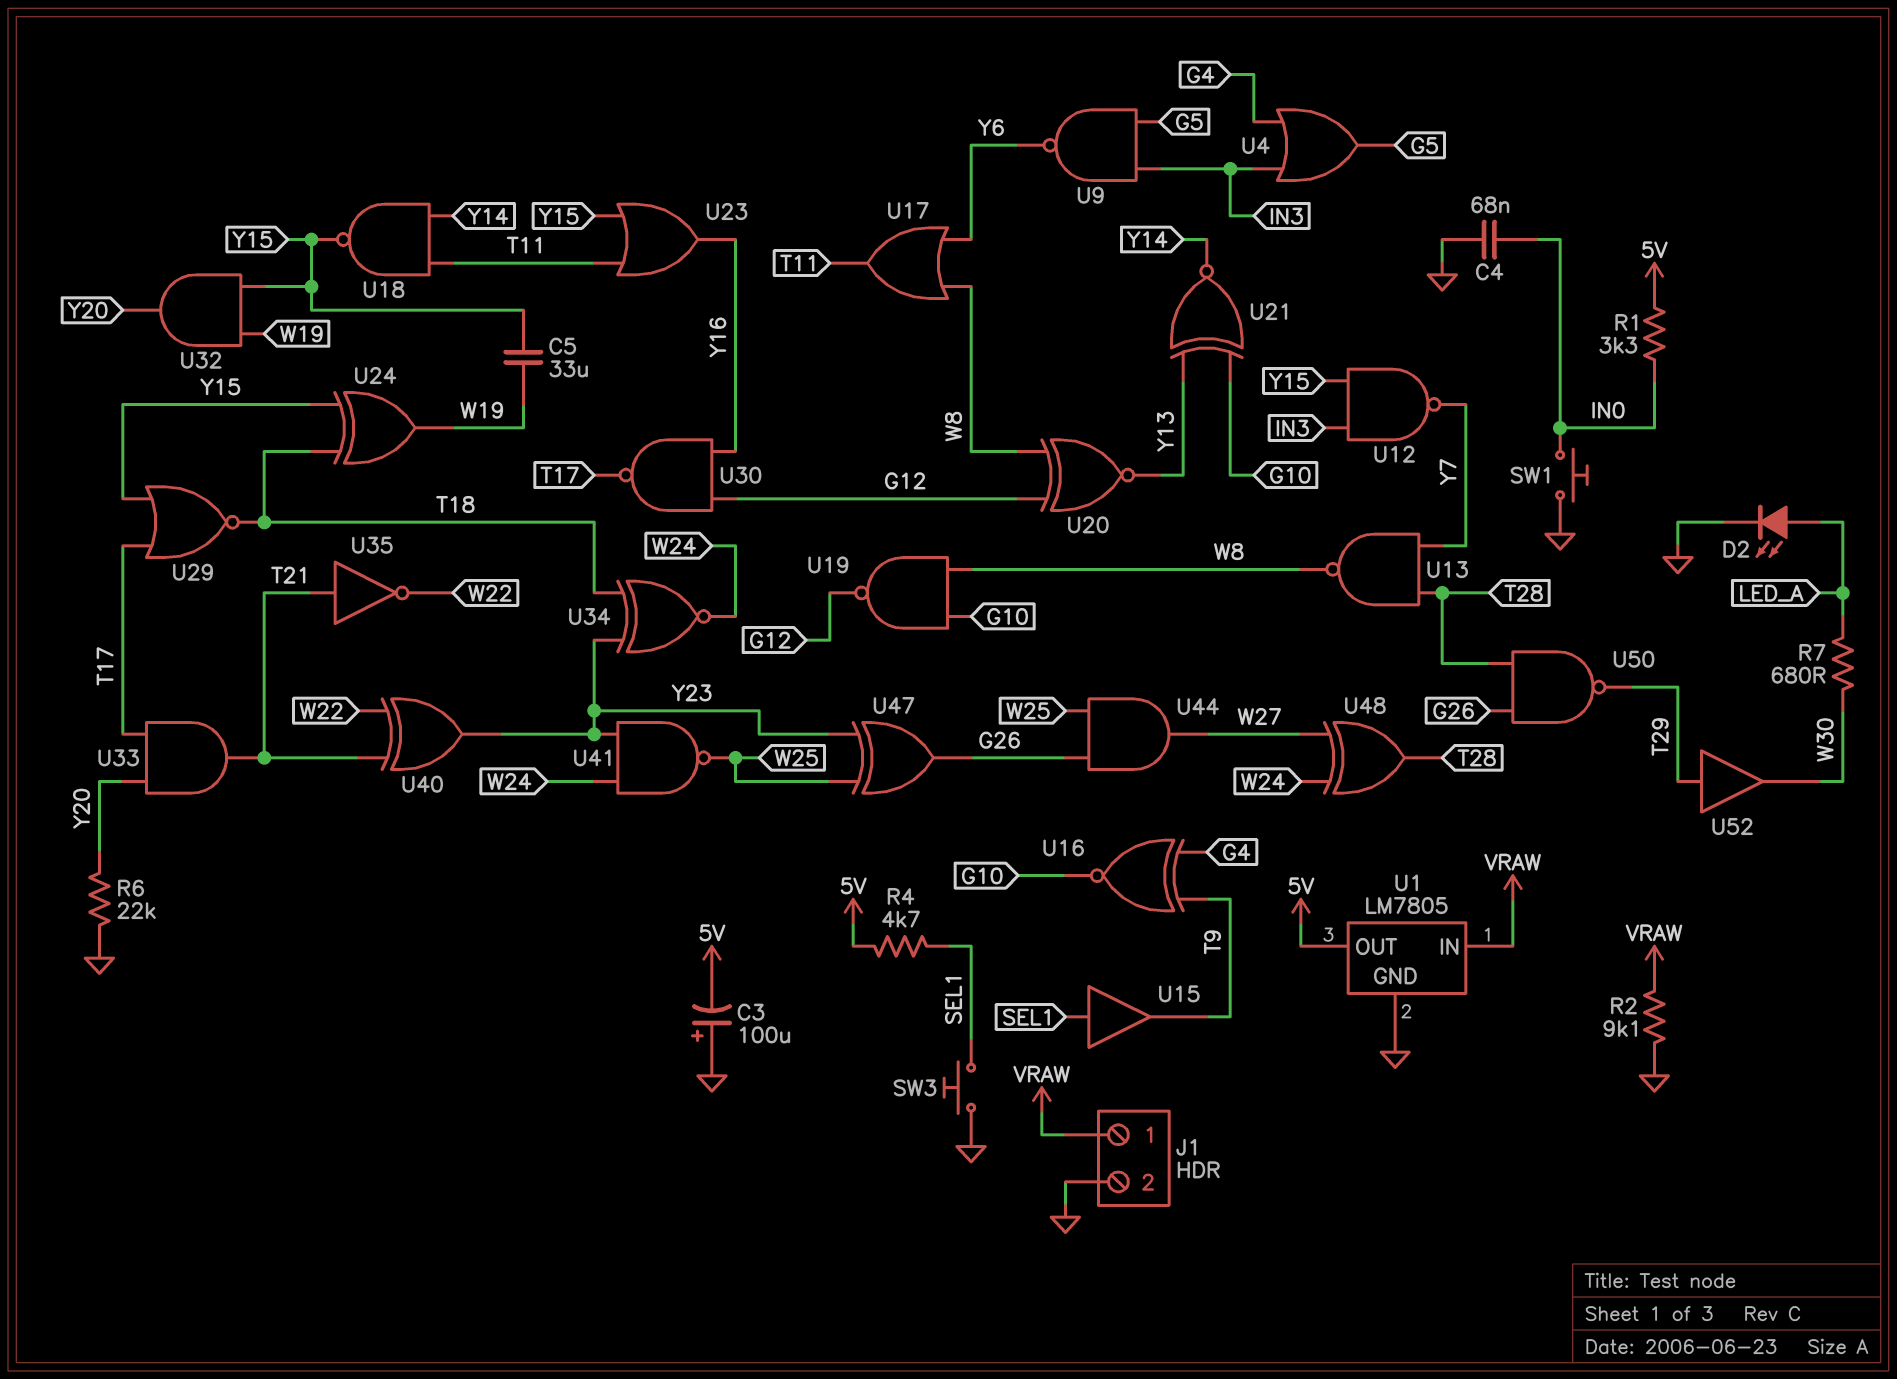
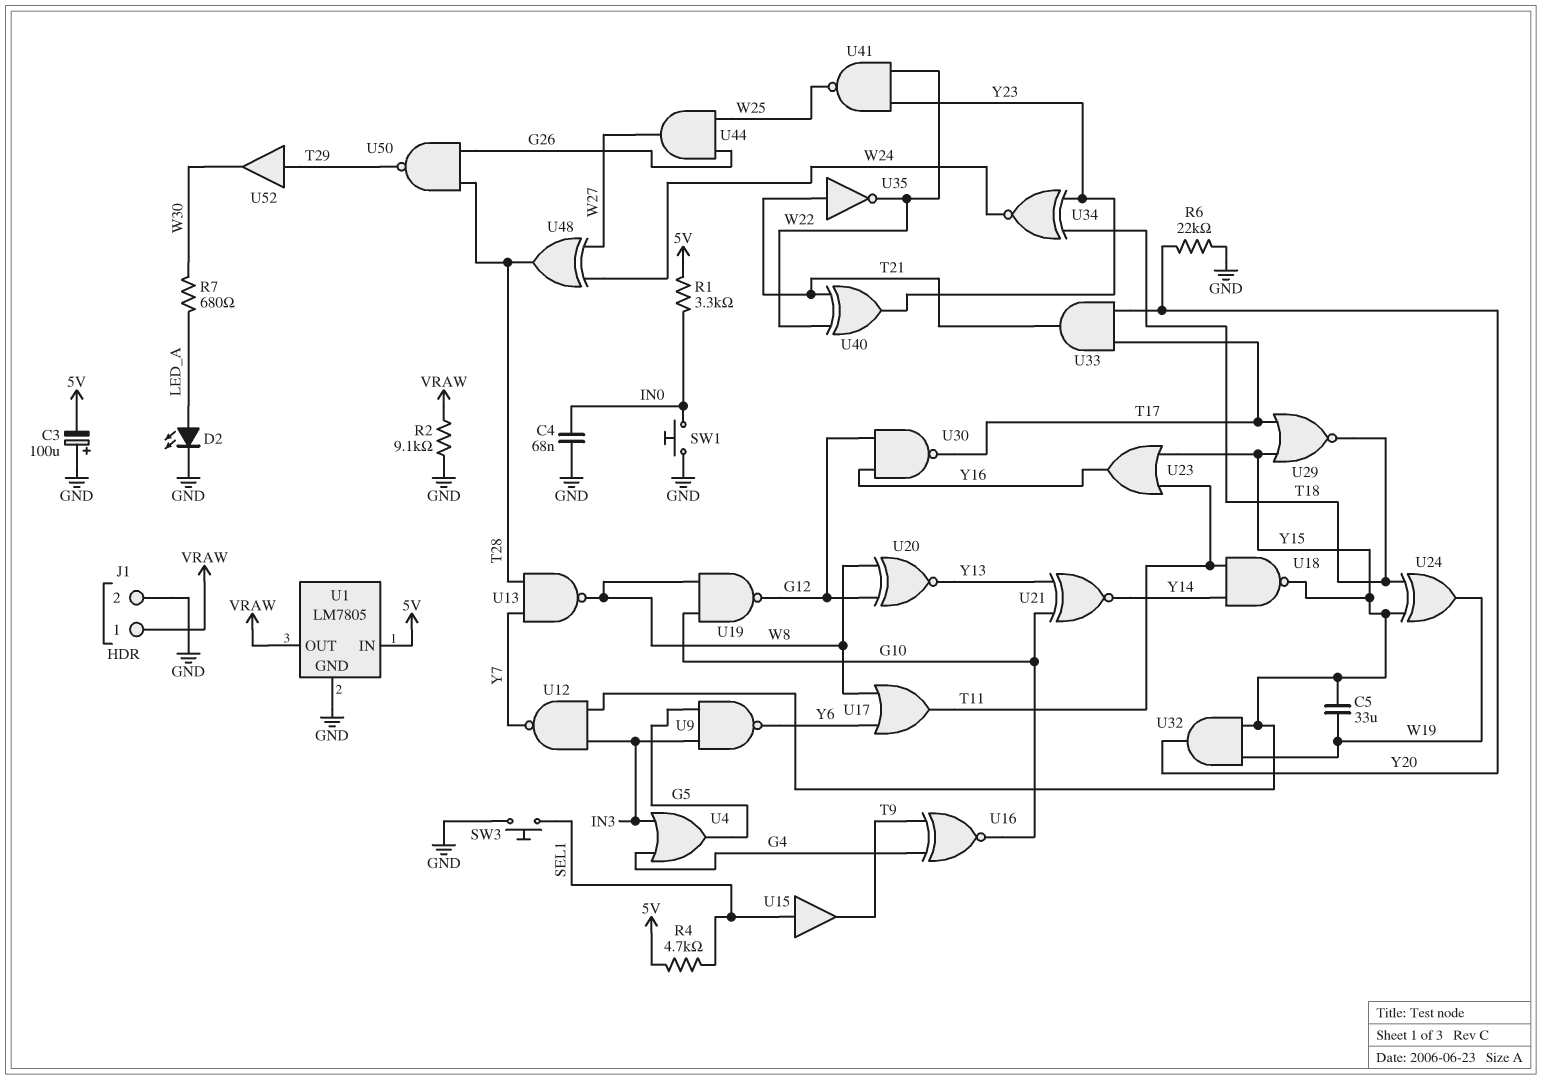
U1 pin IN: VRAW -> 5V
U1 pin OUT: 5V -> VRAW
U41: NAND (in W24, in Y23, out W25) -> NAND (in W22, in Y23, out W25)
U47: XOR (in W25, in Y23, out G26) -> none

